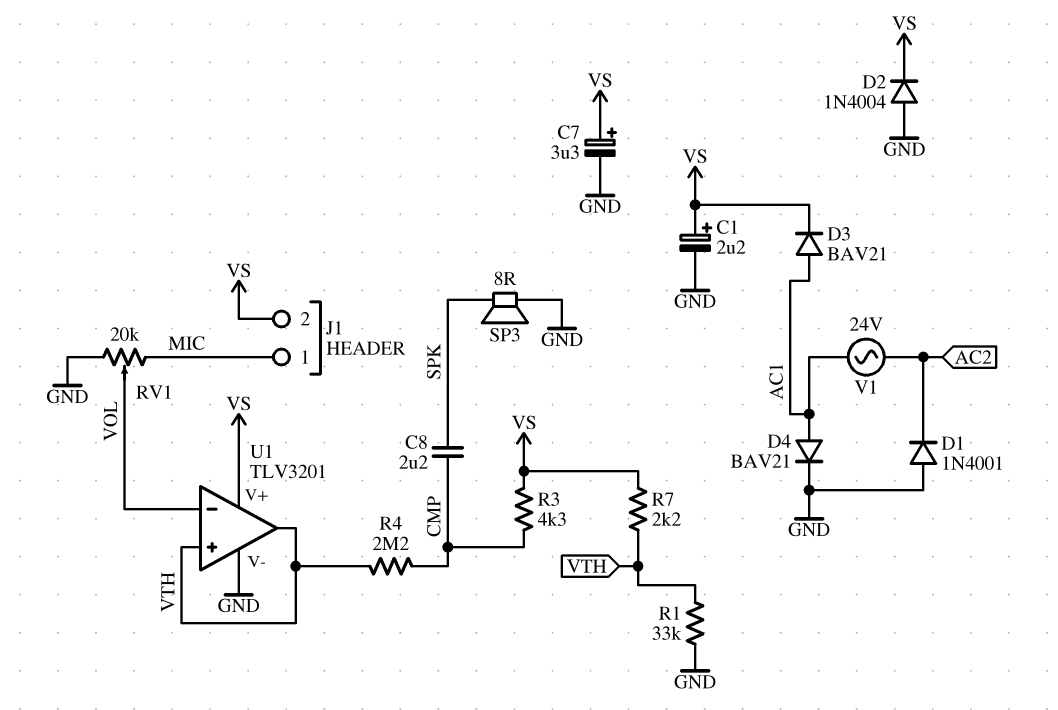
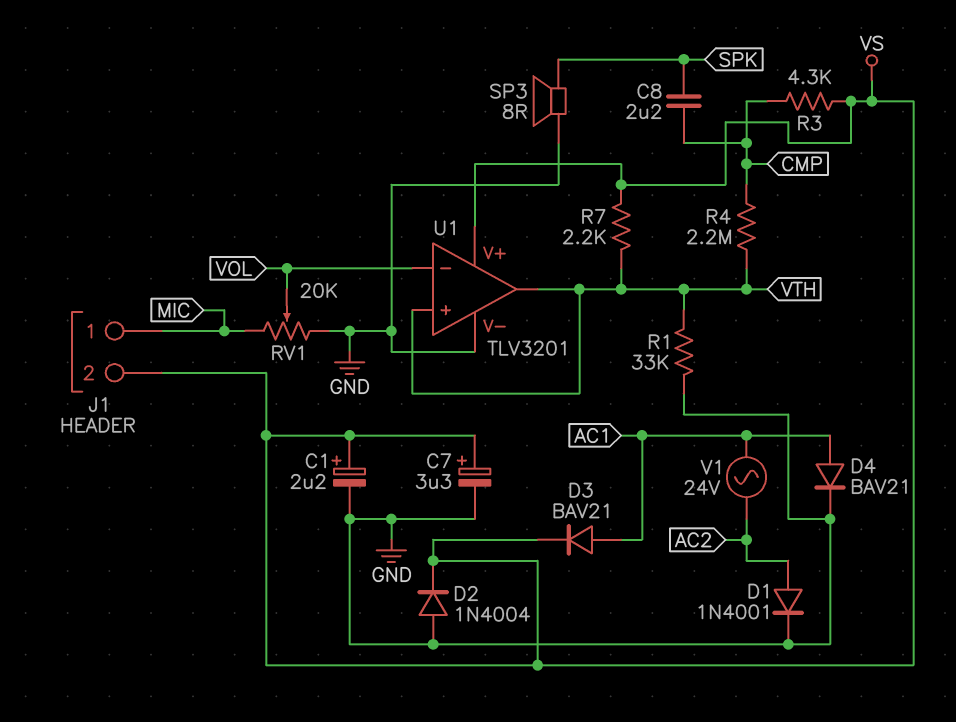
D1: diode 1N4001 (A GND, K AC2) -> diode 1N4001 (A AC2, K GND)

